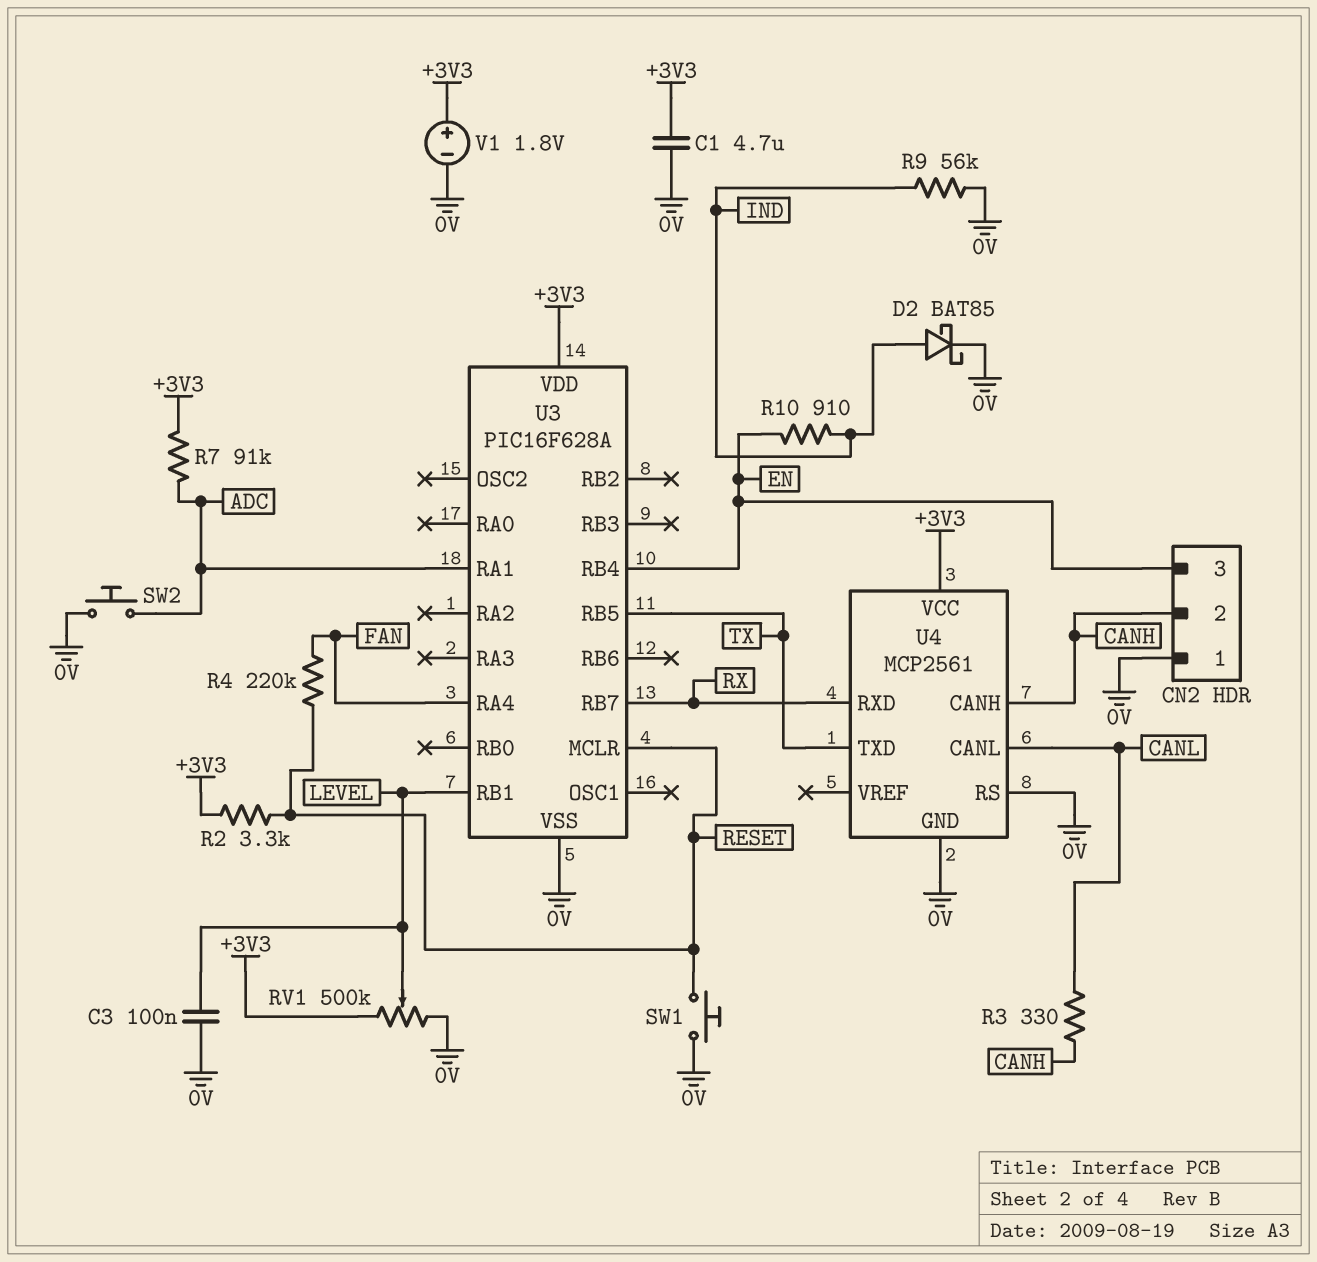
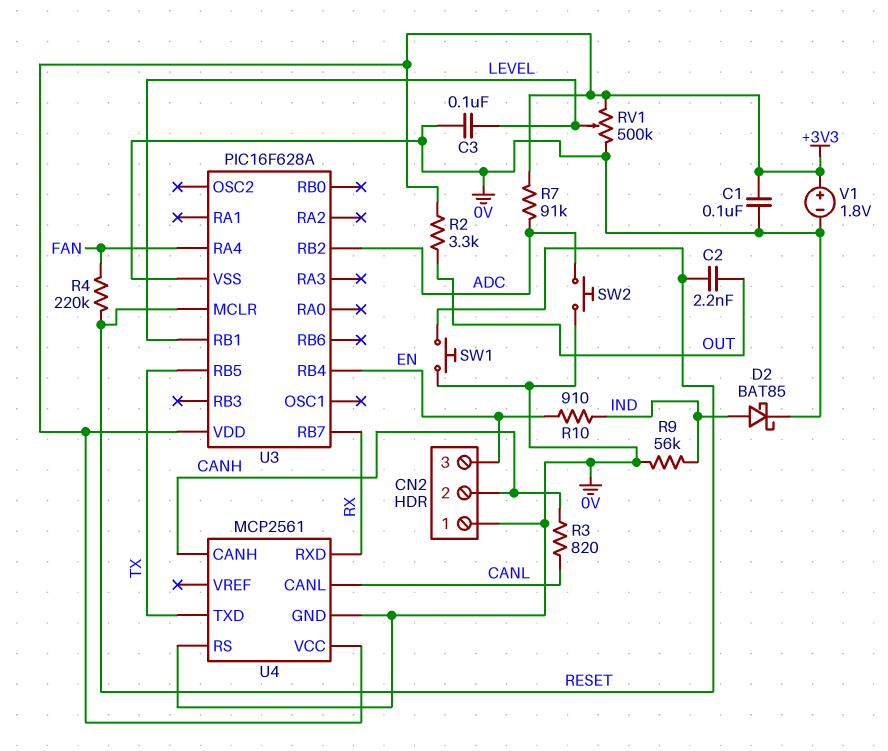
C1: 4.7uF (+3V3, 0V) -> 100nF (+3V3, 0V)
C2: none -> 2.2nF (OUT, RESET)
R2: 3.3k (+3V3, RESET) -> 3.3k (+3V3, OUT)
R3: 330 (CANH, CANL) -> 820 (CANH, CANL)
U3 pin RA1: ADC -> none
U3 pin RB2: none -> ADC

